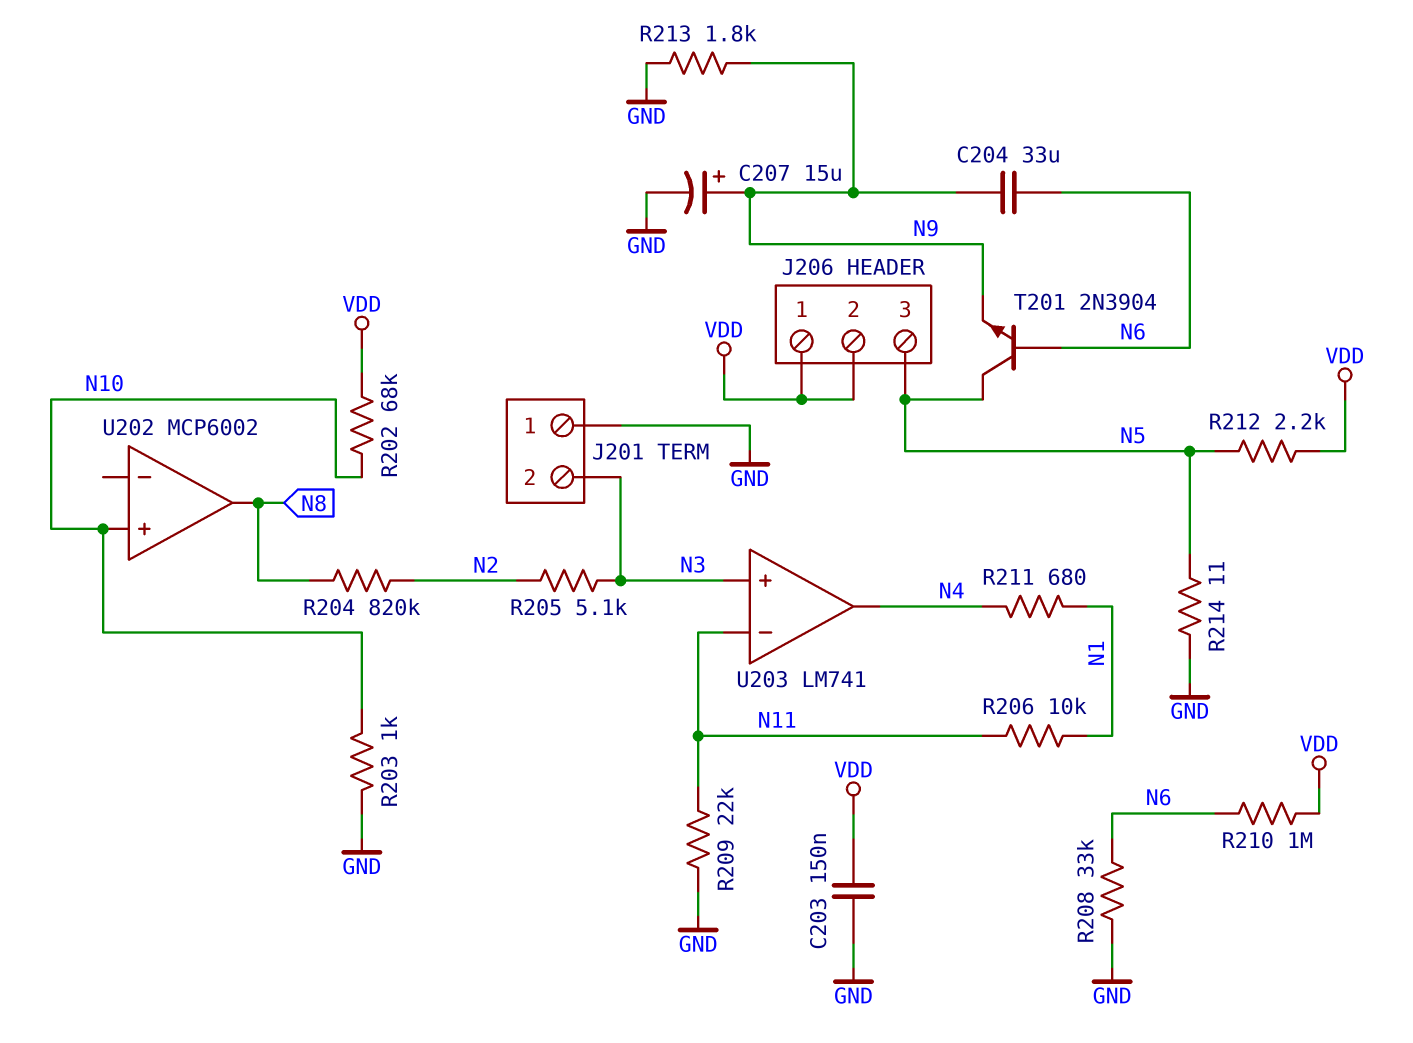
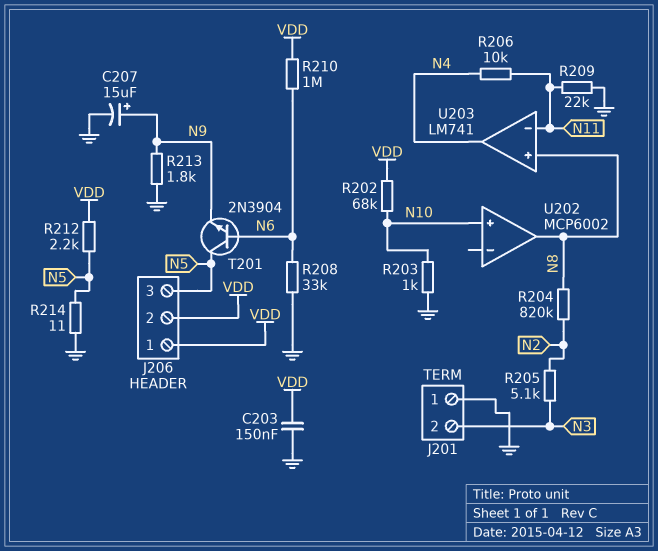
C204: 33uF (N6, N9) -> none
R206: 10k (N1, N11) -> 10k (N4, N11)
R211: 680 (N1, N4) -> none
U203 pin in+: N3 -> N8

